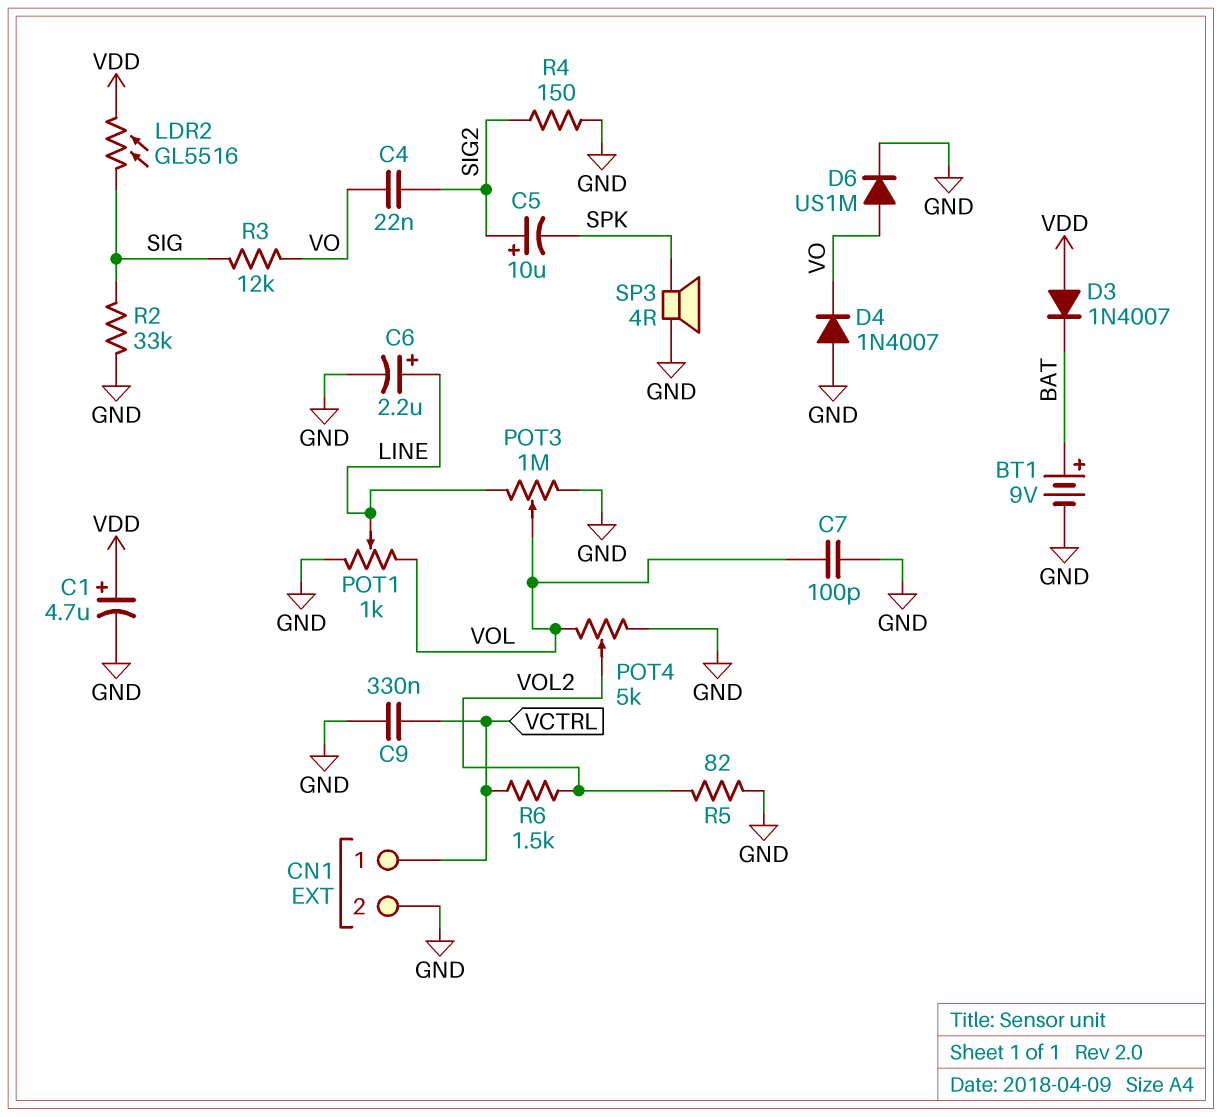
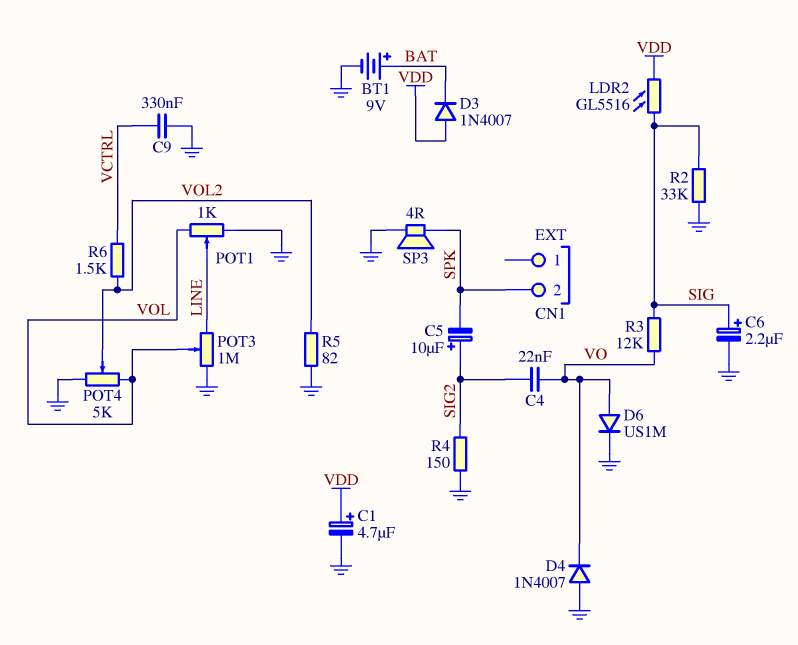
C6: 2.2uF (plus LINE, minus GND) -> 2.2uF (plus SIG, minus GND)
C7: 100pF (GND, VOL) -> none
CN1 pin 1: VCTRL -> none
CN1 pin 2: GND -> SPK

